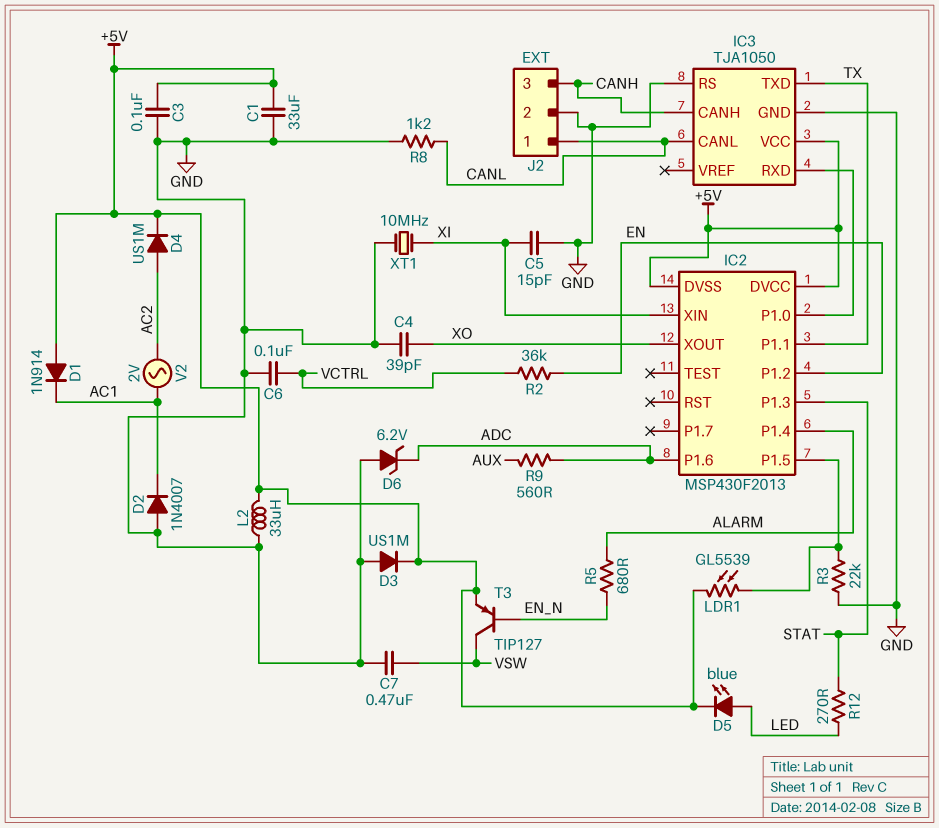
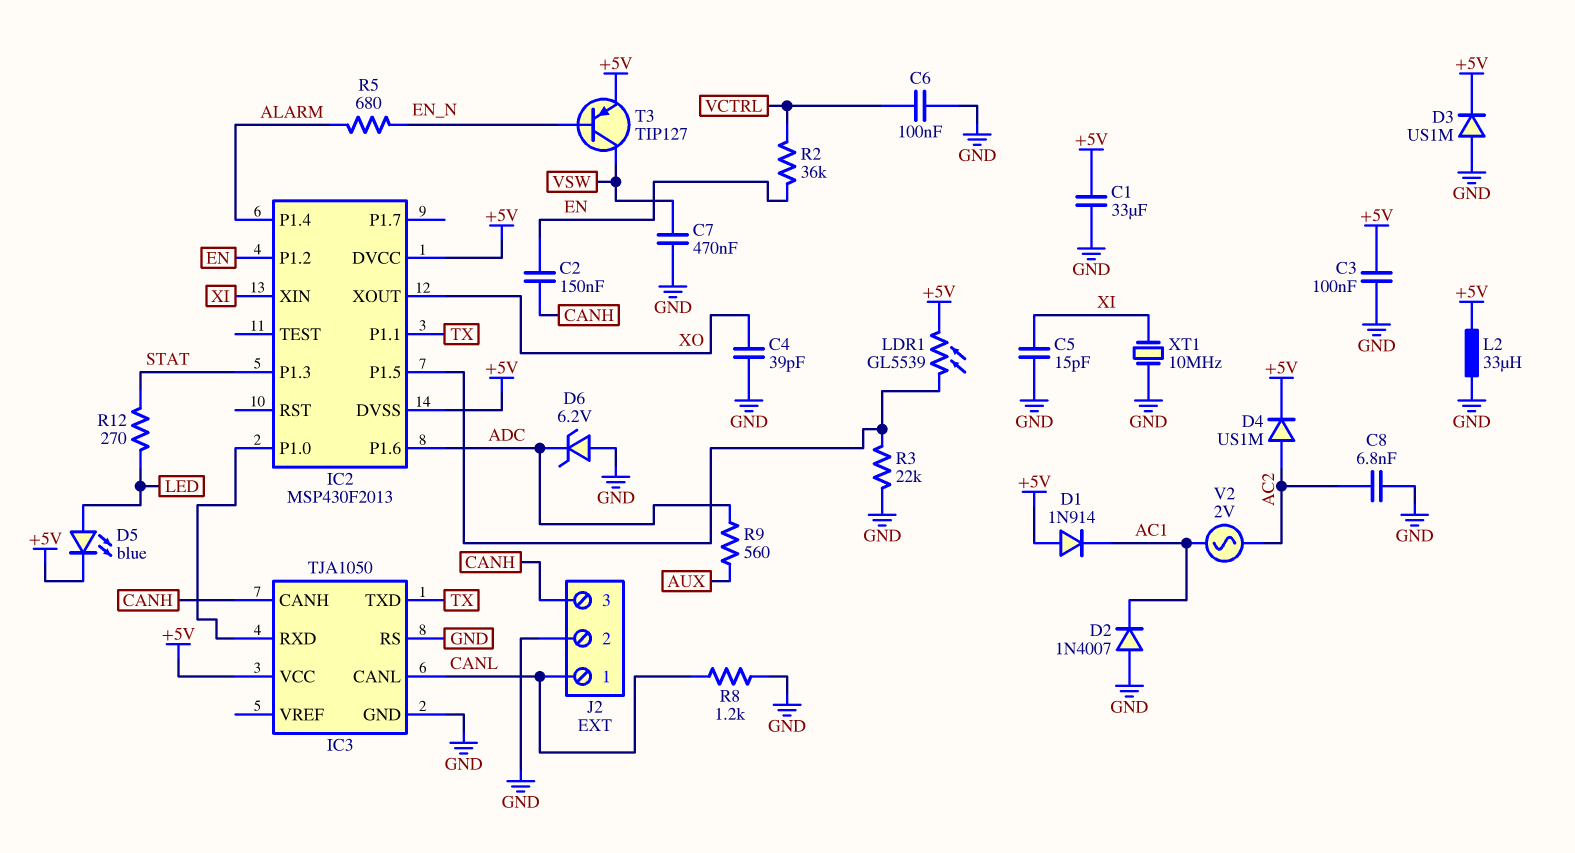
C2: none -> 150nF (CANH, EN)
C8: none -> 6.8nF (AC2, GND)

